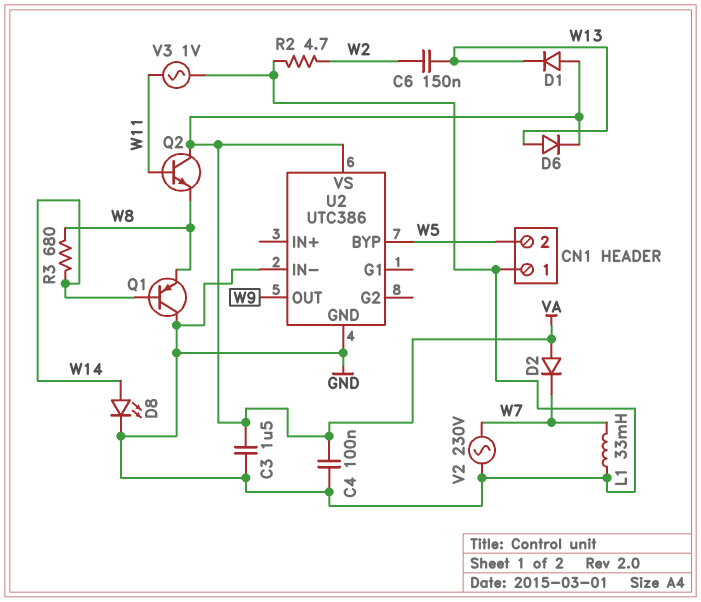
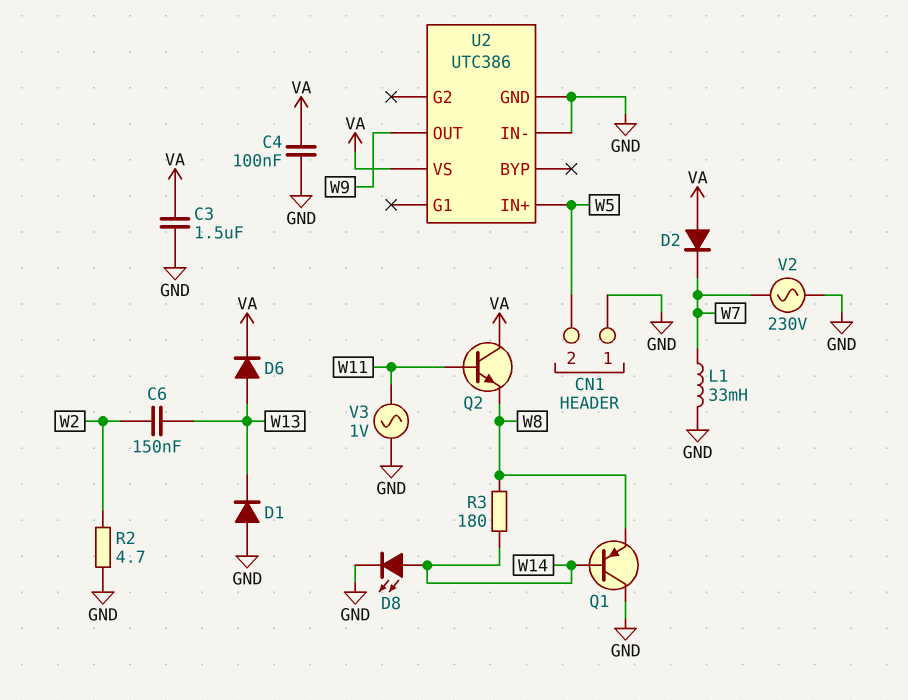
D1: diode (A VA, K W13) -> diode (A GND, K W13)
R3: 680 (W8, W14) -> 180 (W8, W14)
U2 pin BYP: W5 -> none
U2 pin IN+: none -> W5

